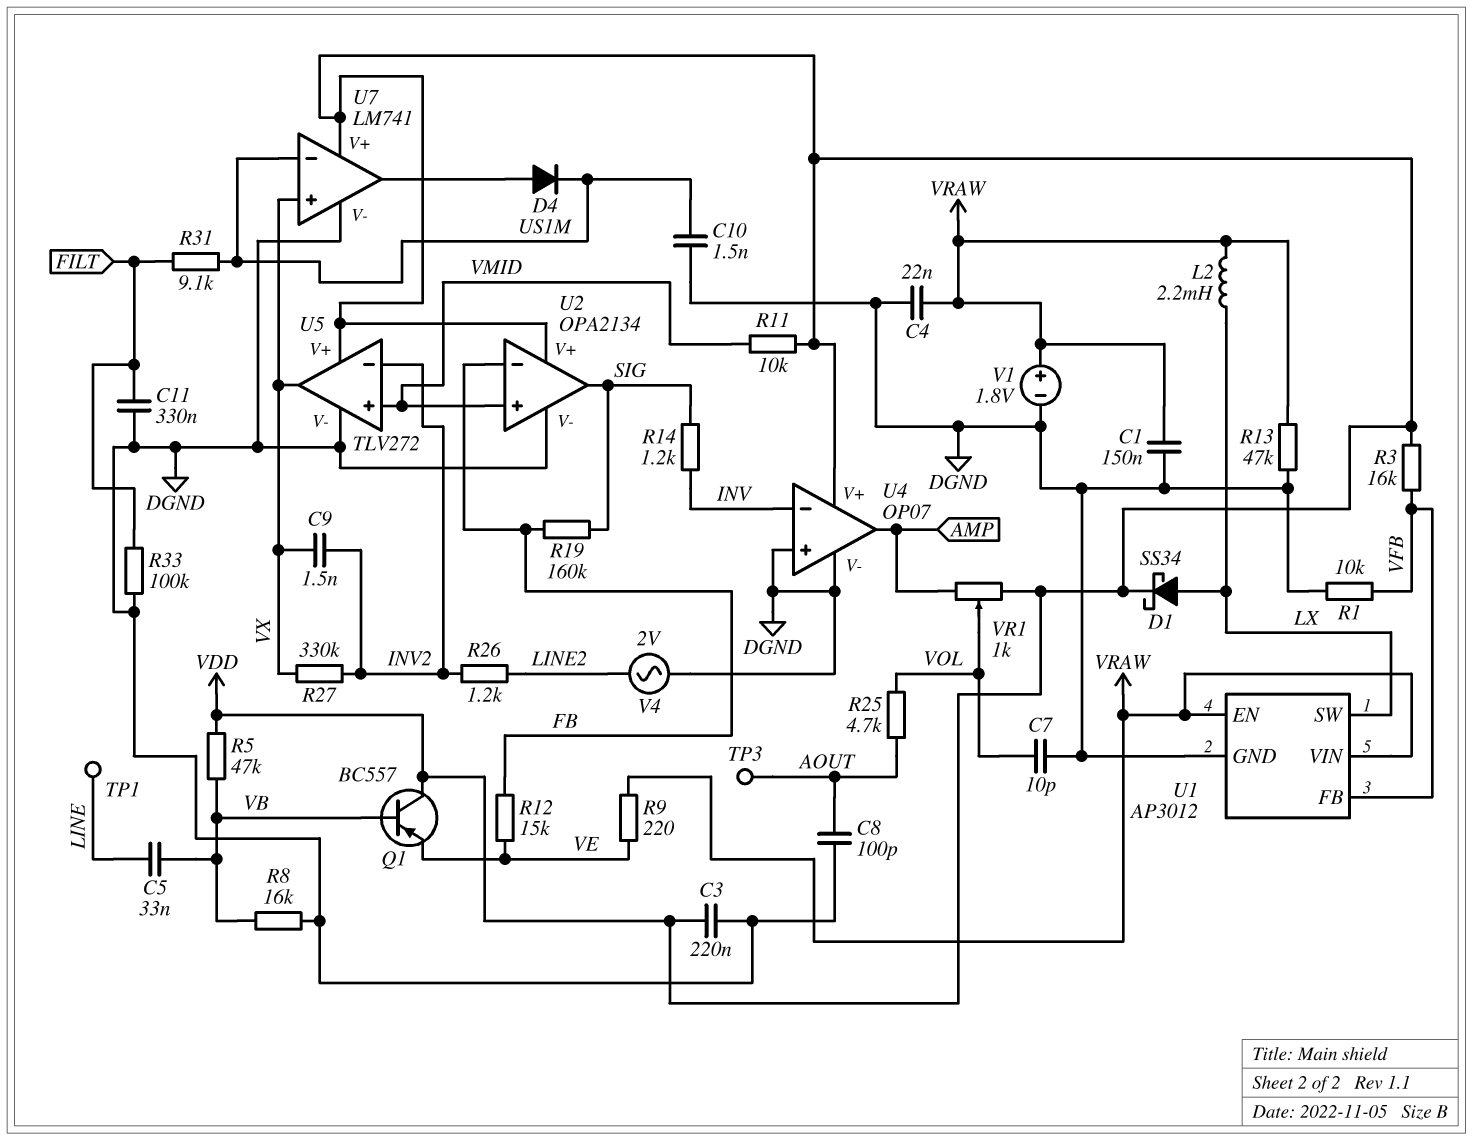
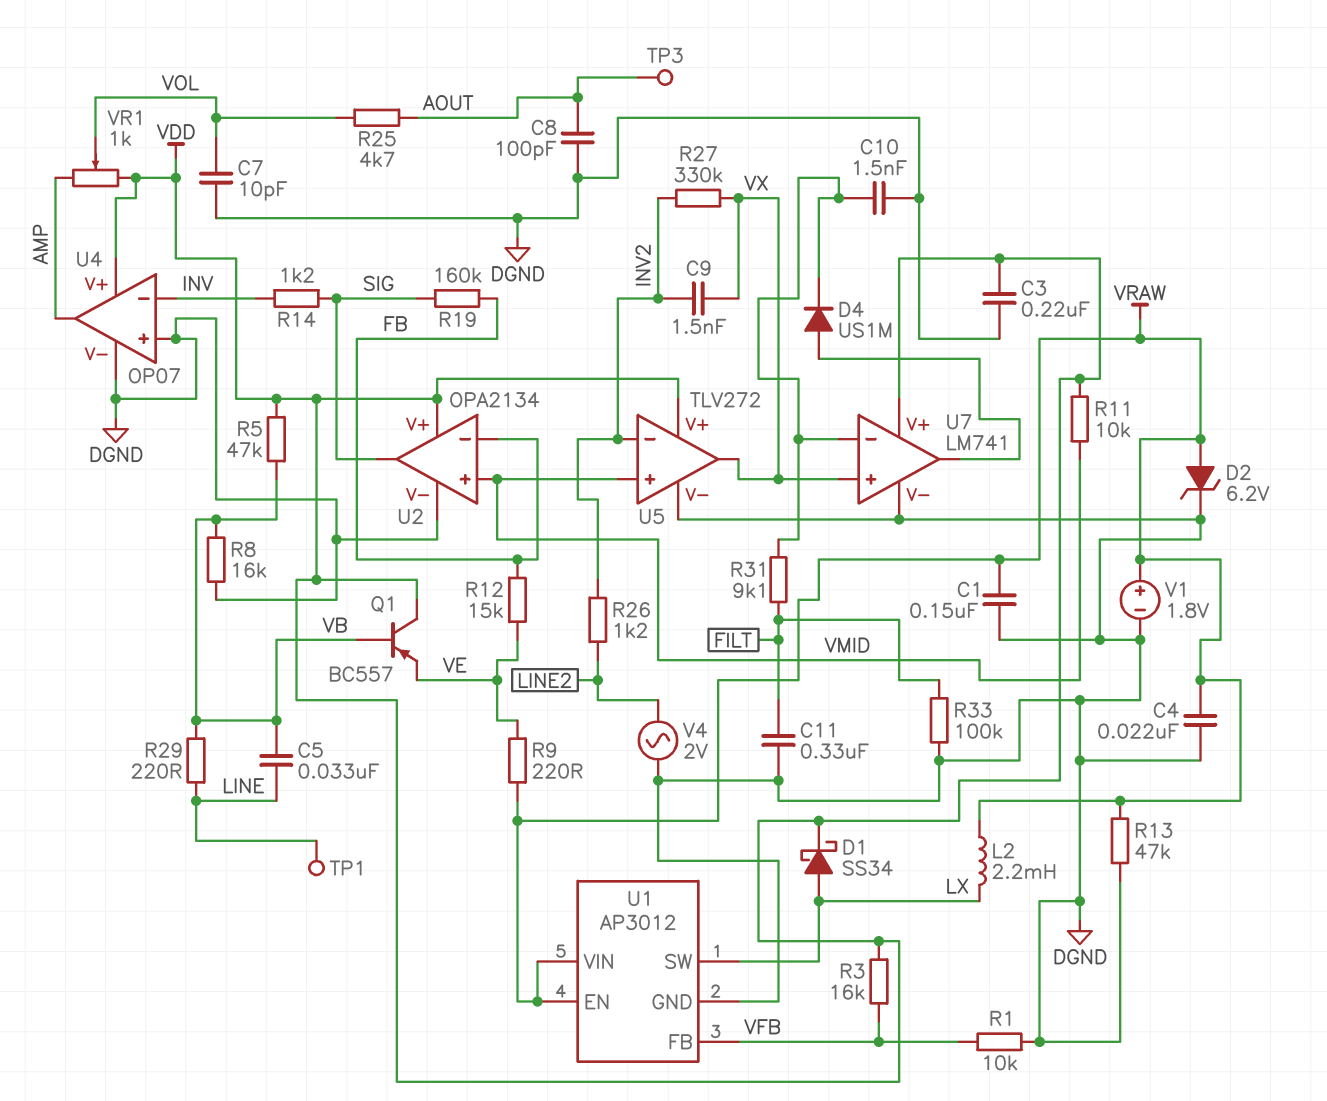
D2: none -> zener 6.2V (A VRAW, K DGND)
R29: none -> 220 (LINE, VB)

